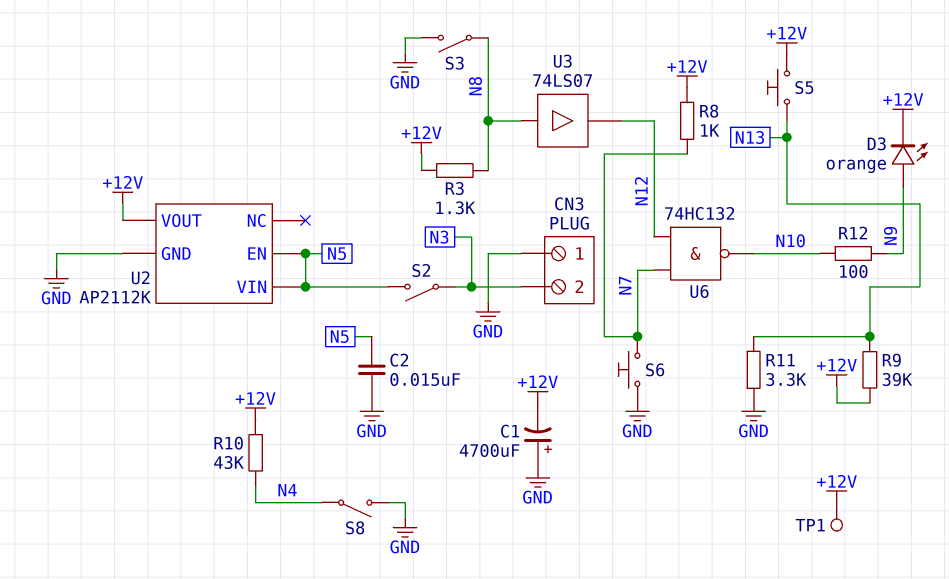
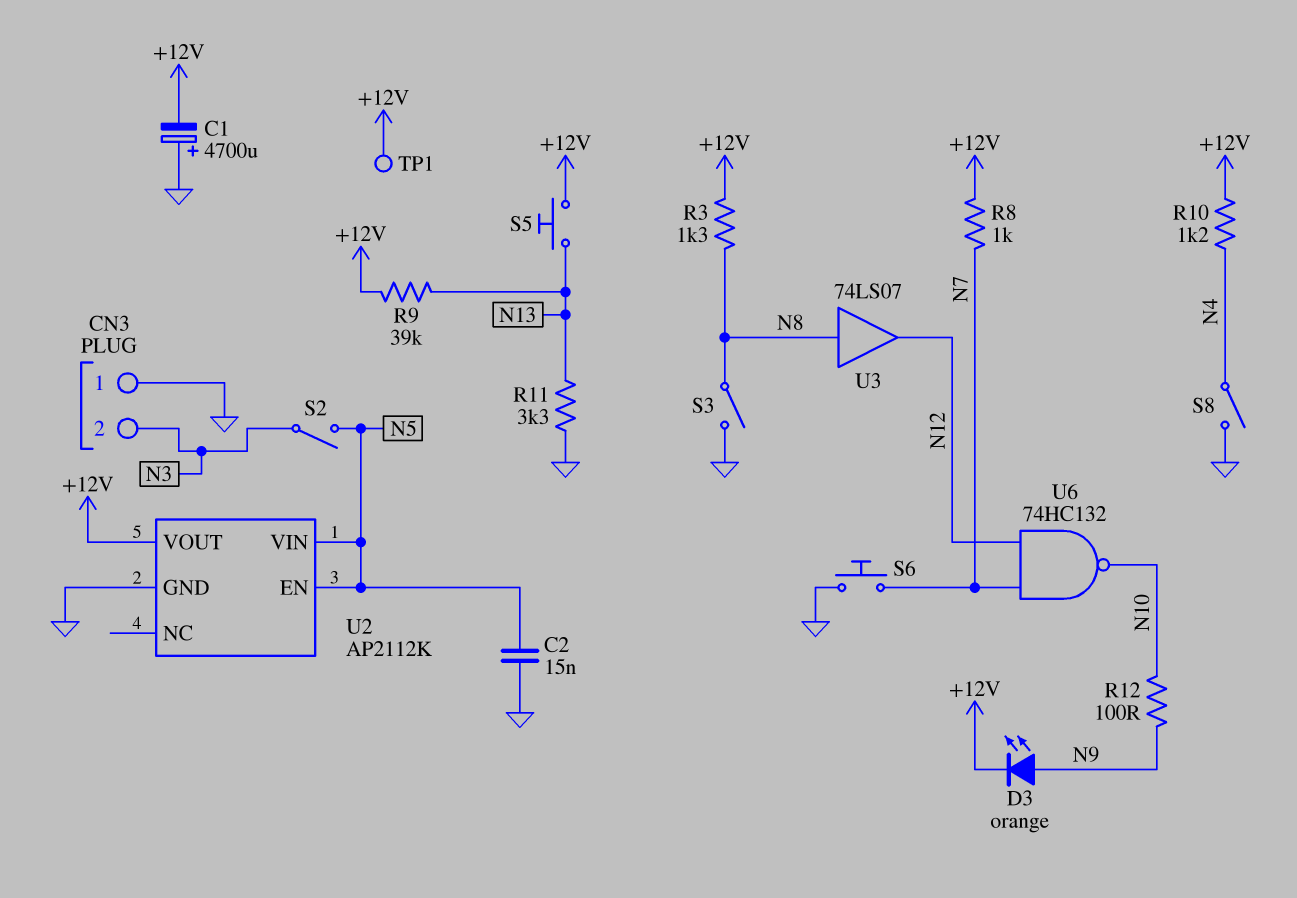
R10: 43k (+12V, N4) -> 1.2k (+12V, N4)

